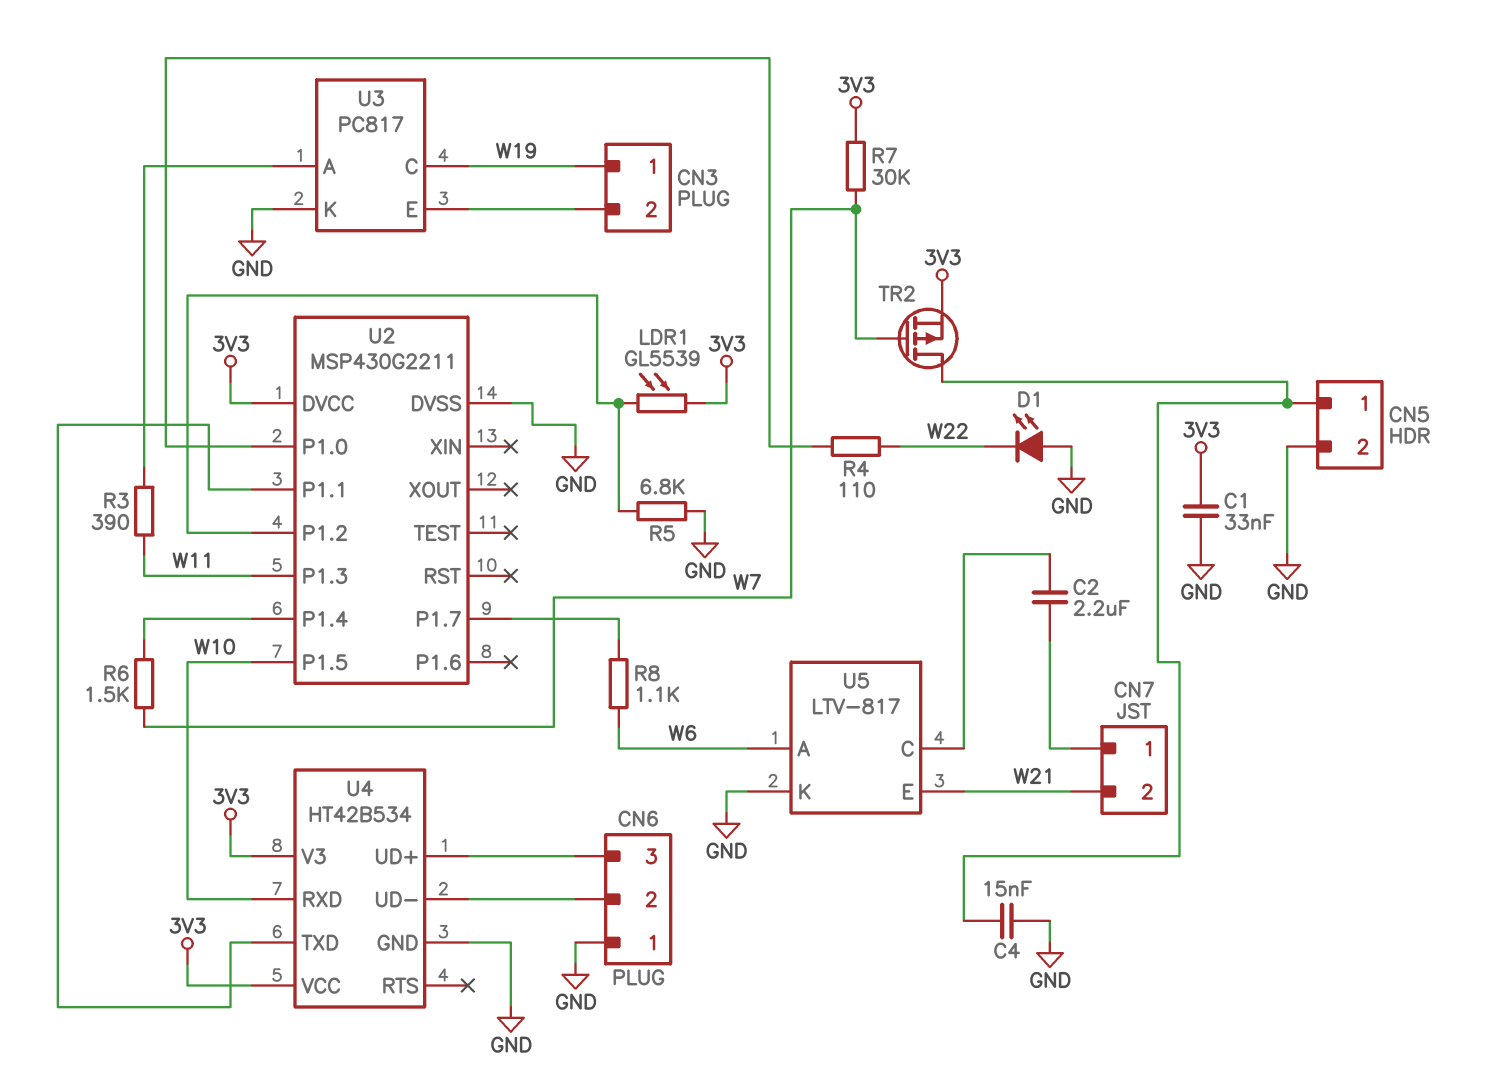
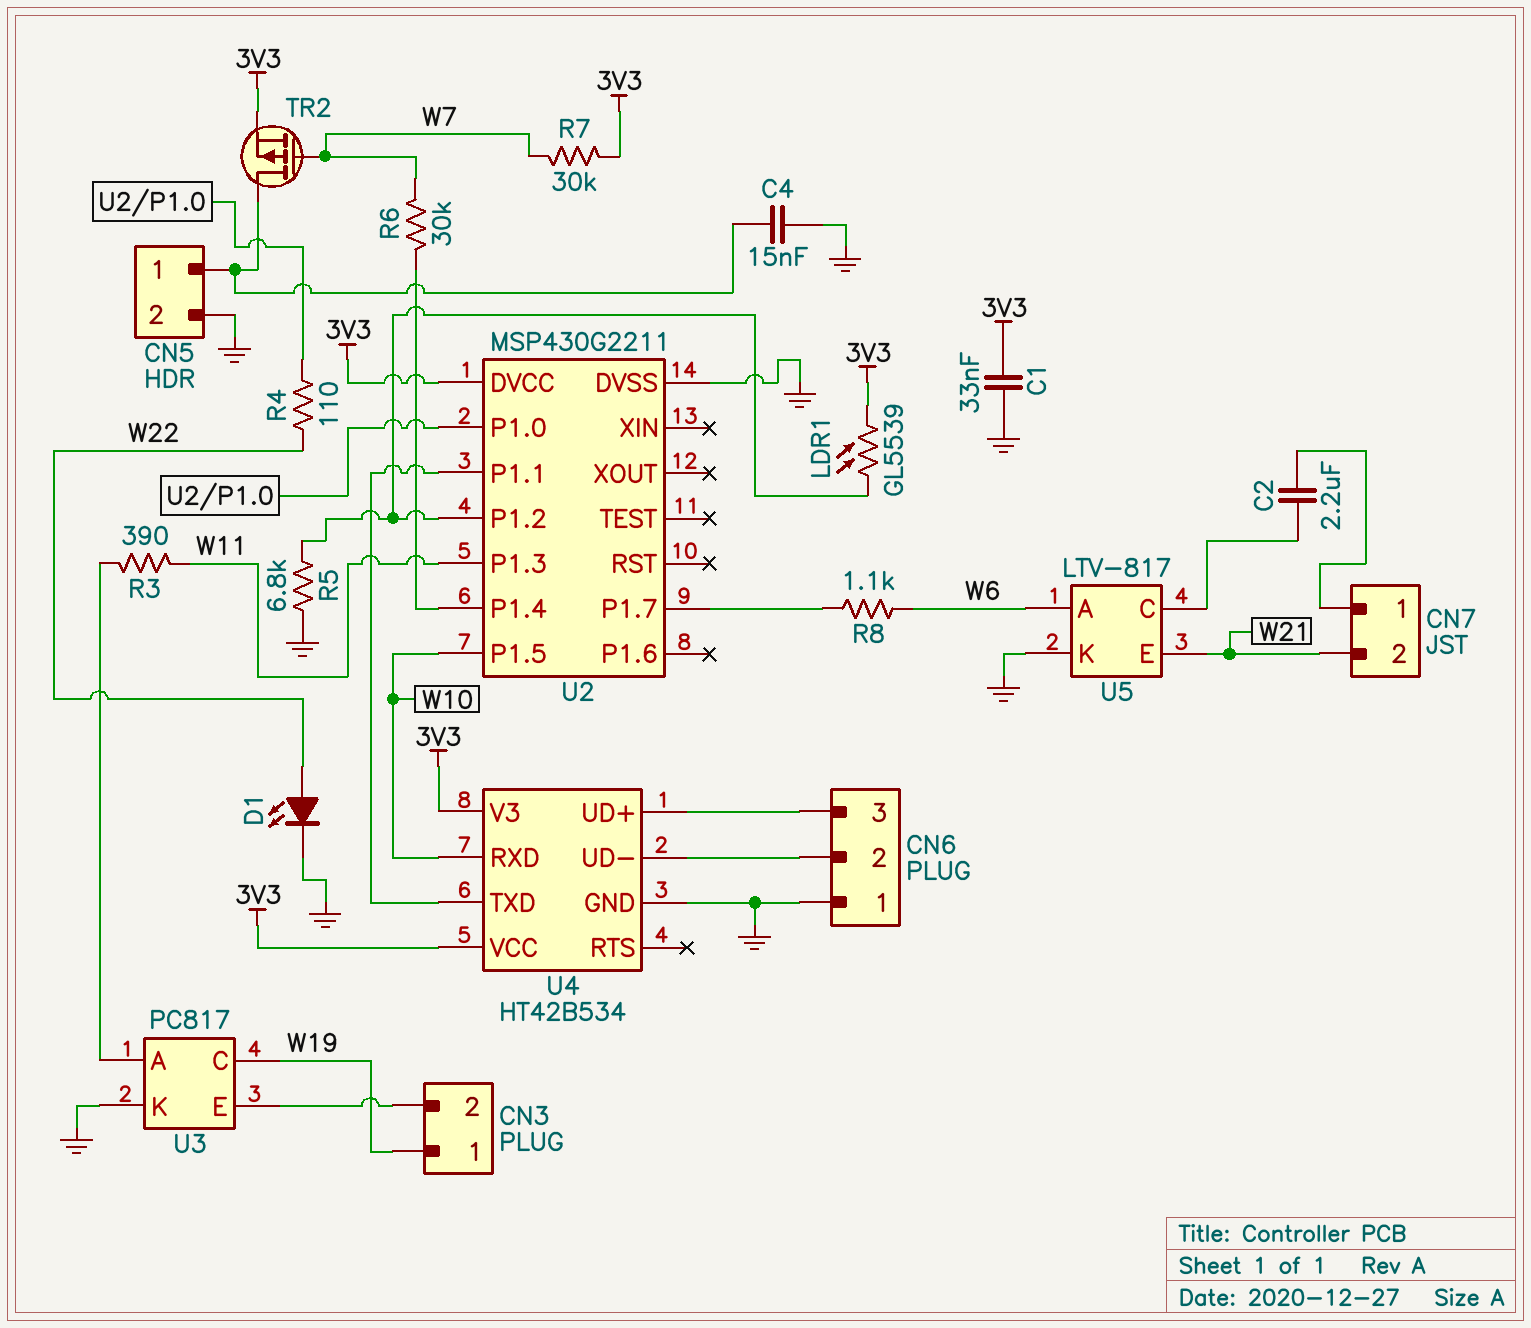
D1: LED (A GND, K W22) -> LED (A W22, K GND)
R6: 1.5k (U2/P1.4, W7) -> 30k (U2/P1.4, W7)

